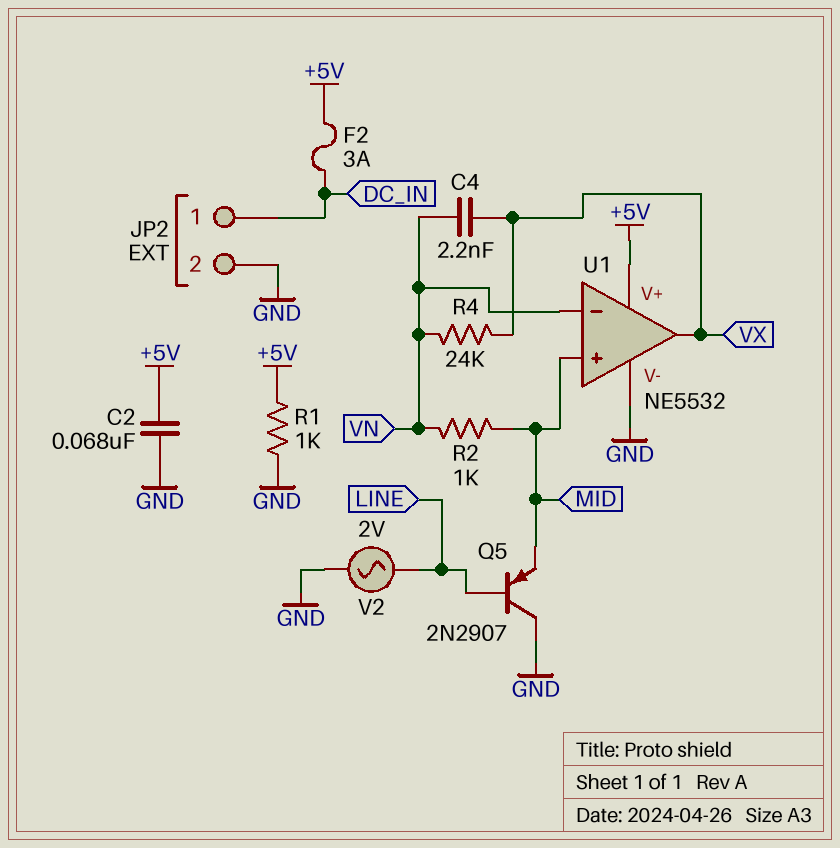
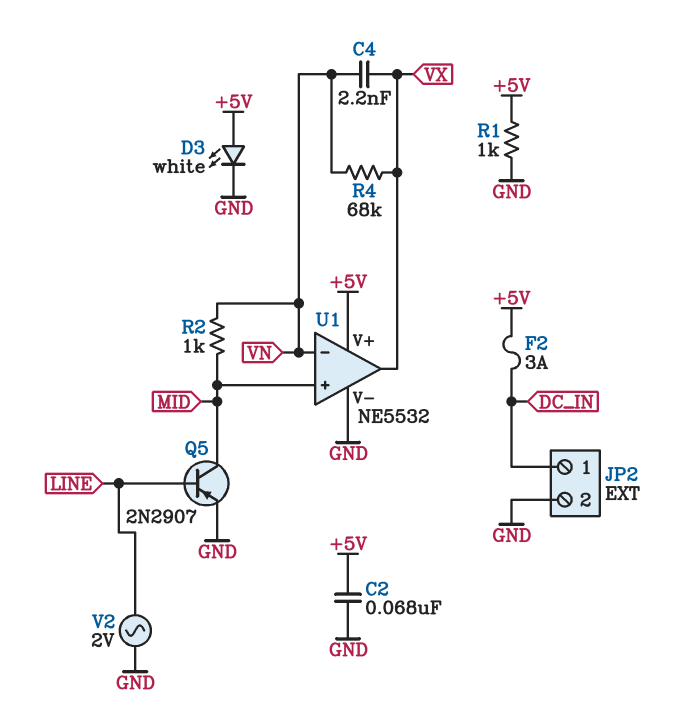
D3: none -> LED white (A +5V, K GND)
Q5: PNP 2N2907 (B LINE, C GND, E MID) -> PNP 2N2907 (B LINE, C MID, E GND)
R4: 24k (VN, VX) -> 68k (VN, VX)

